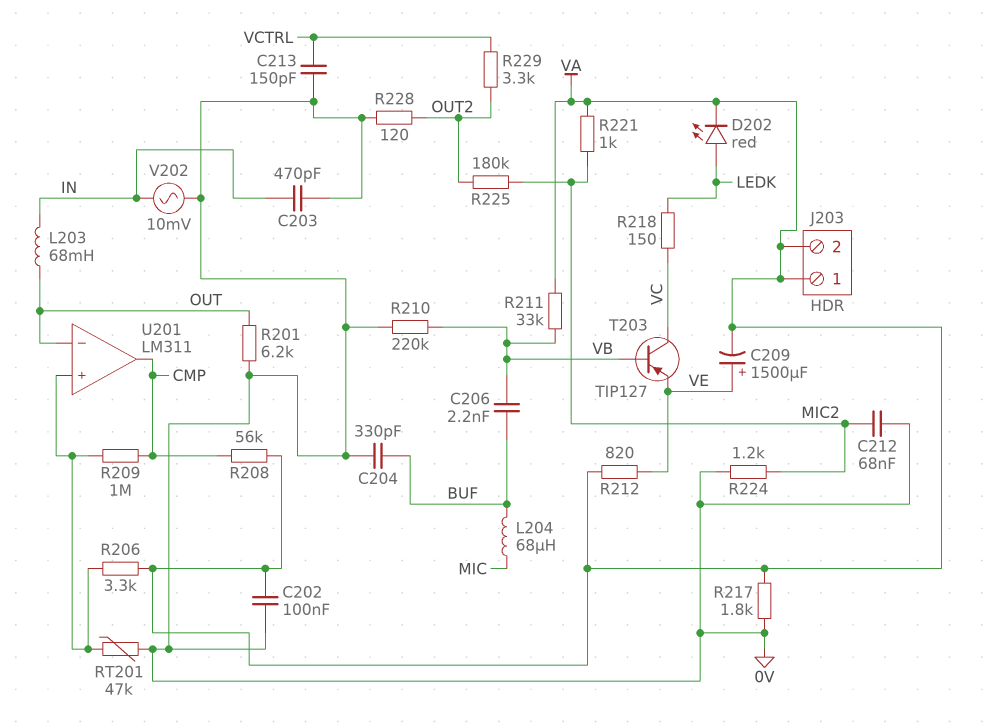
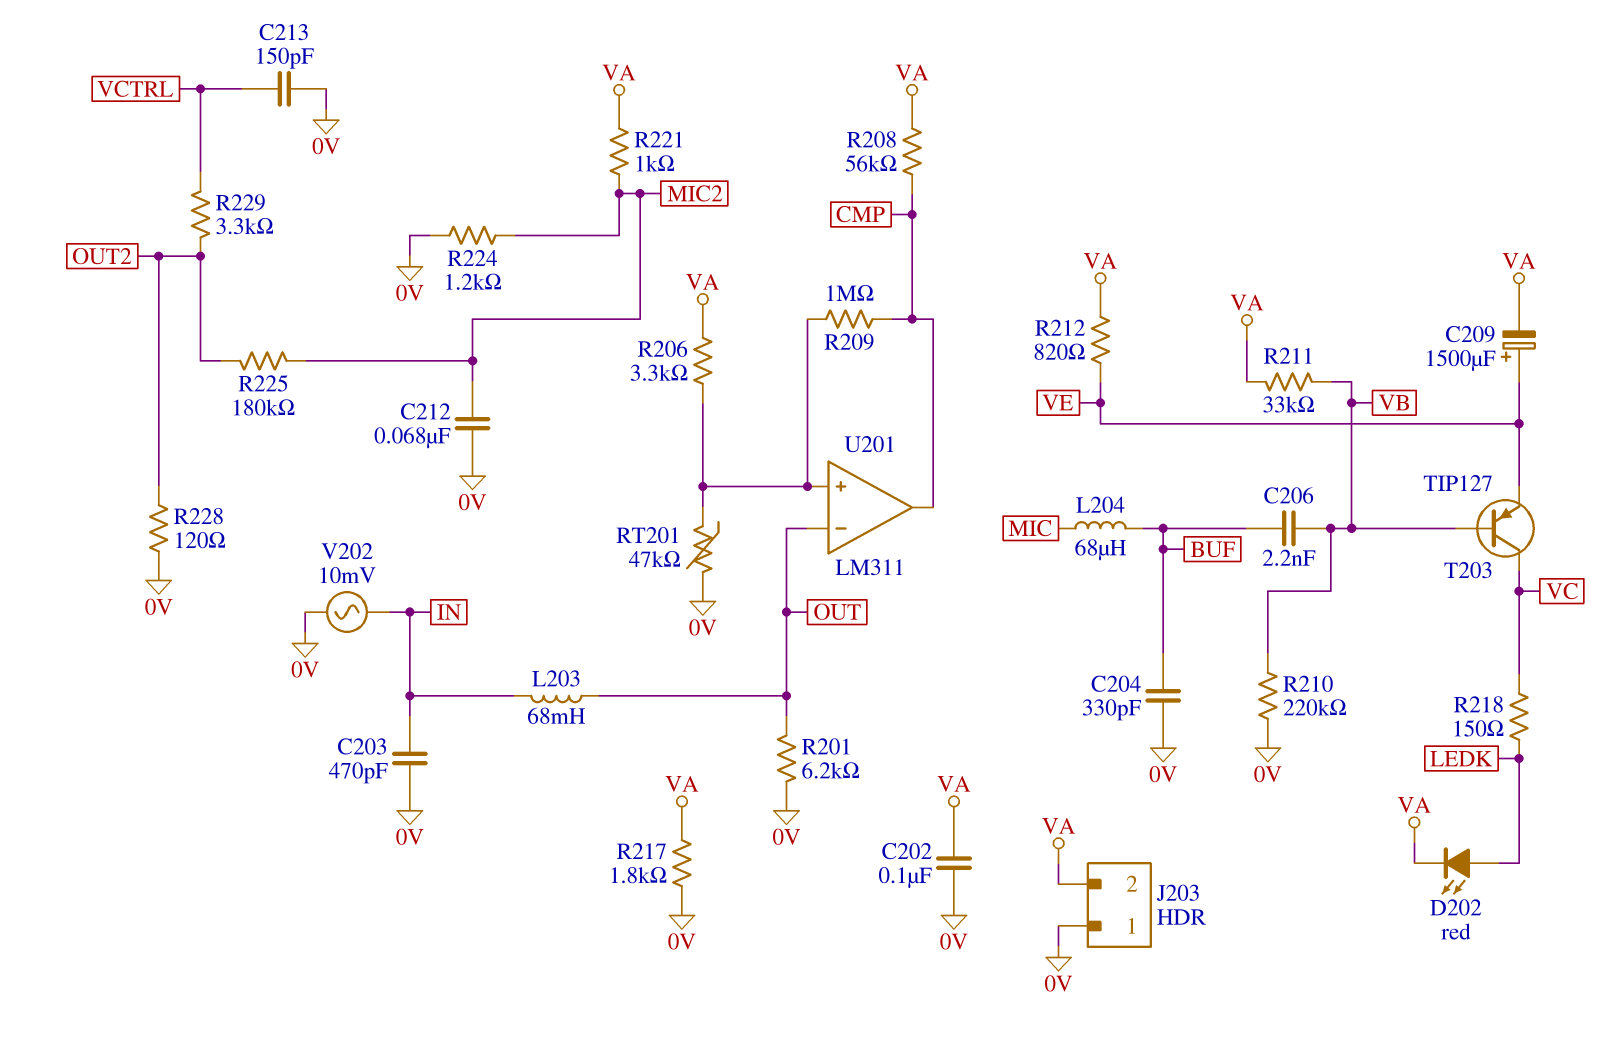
J203 pin 1: VA -> 0V

